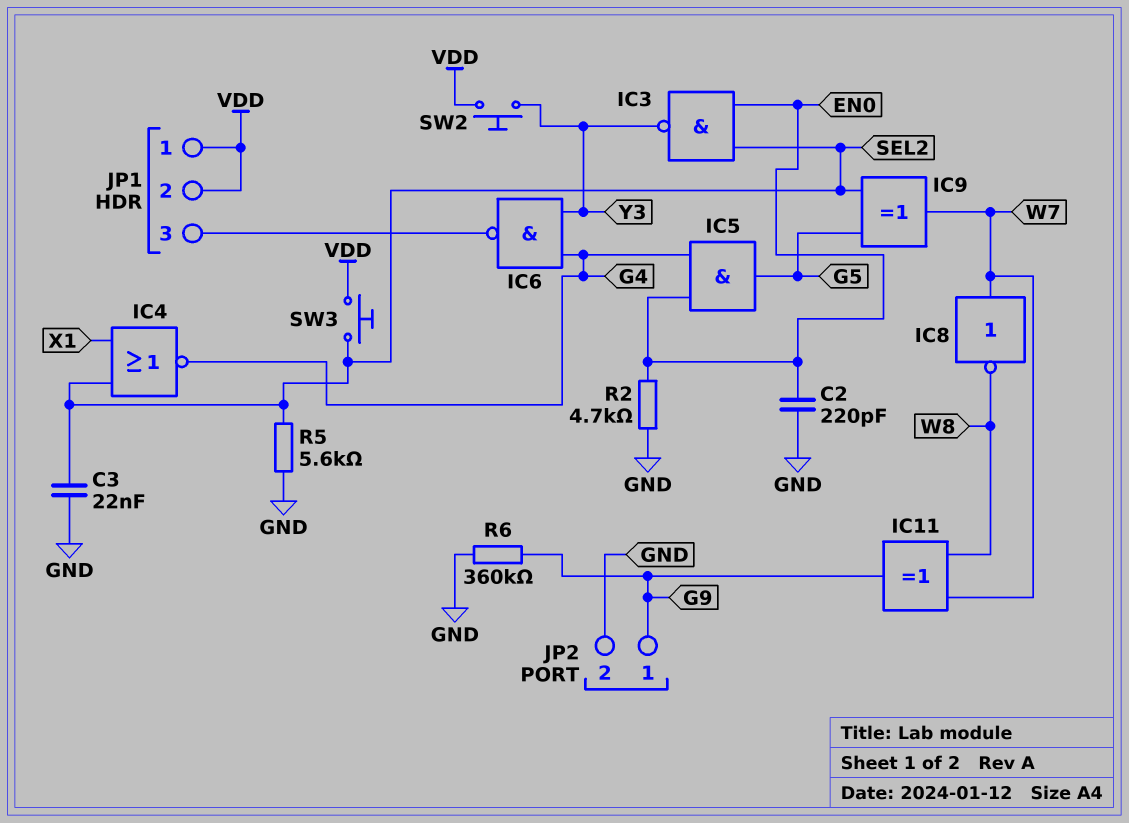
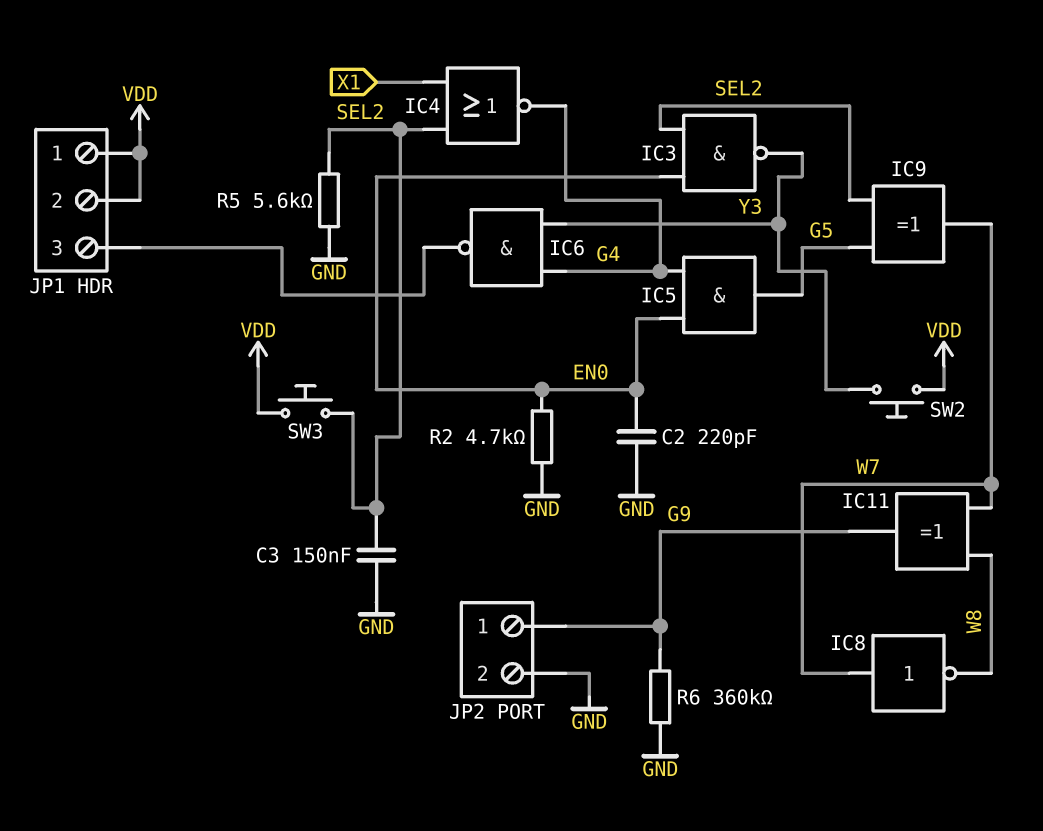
C3: 22nF (GND, SEL2) -> 150nF (GND, SEL2)

